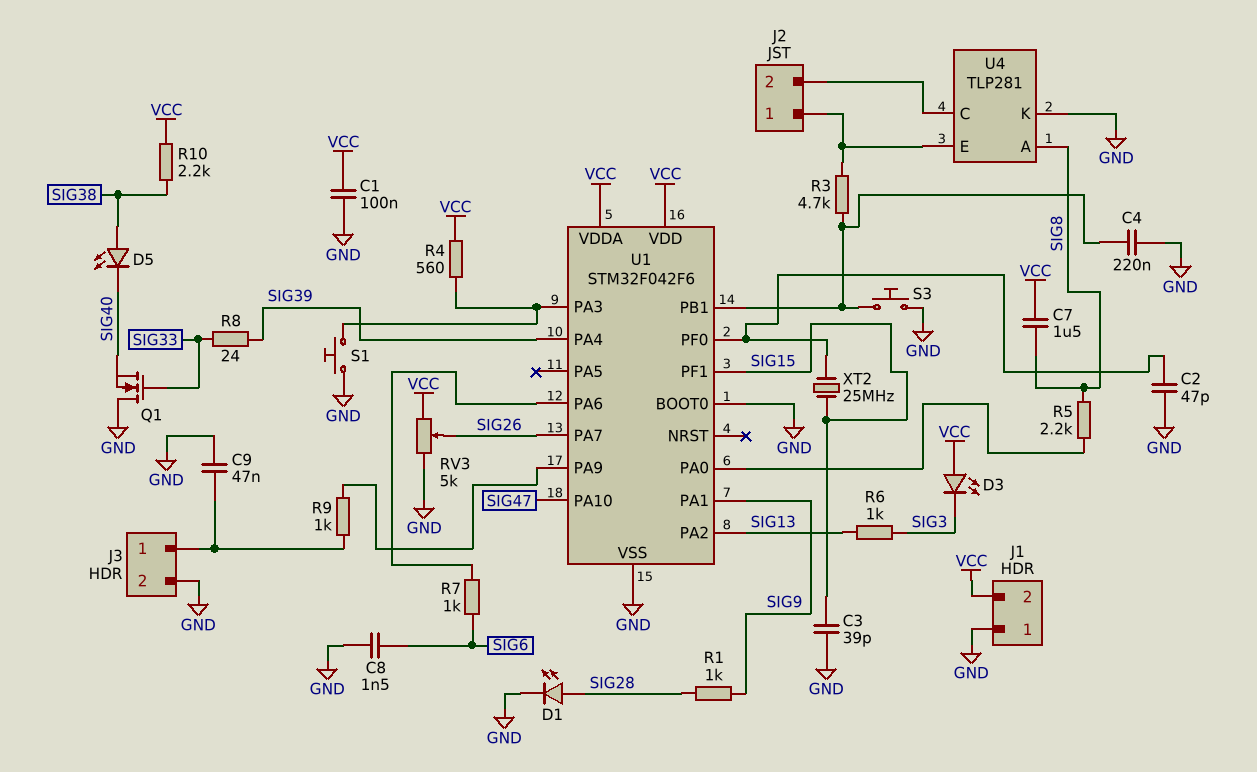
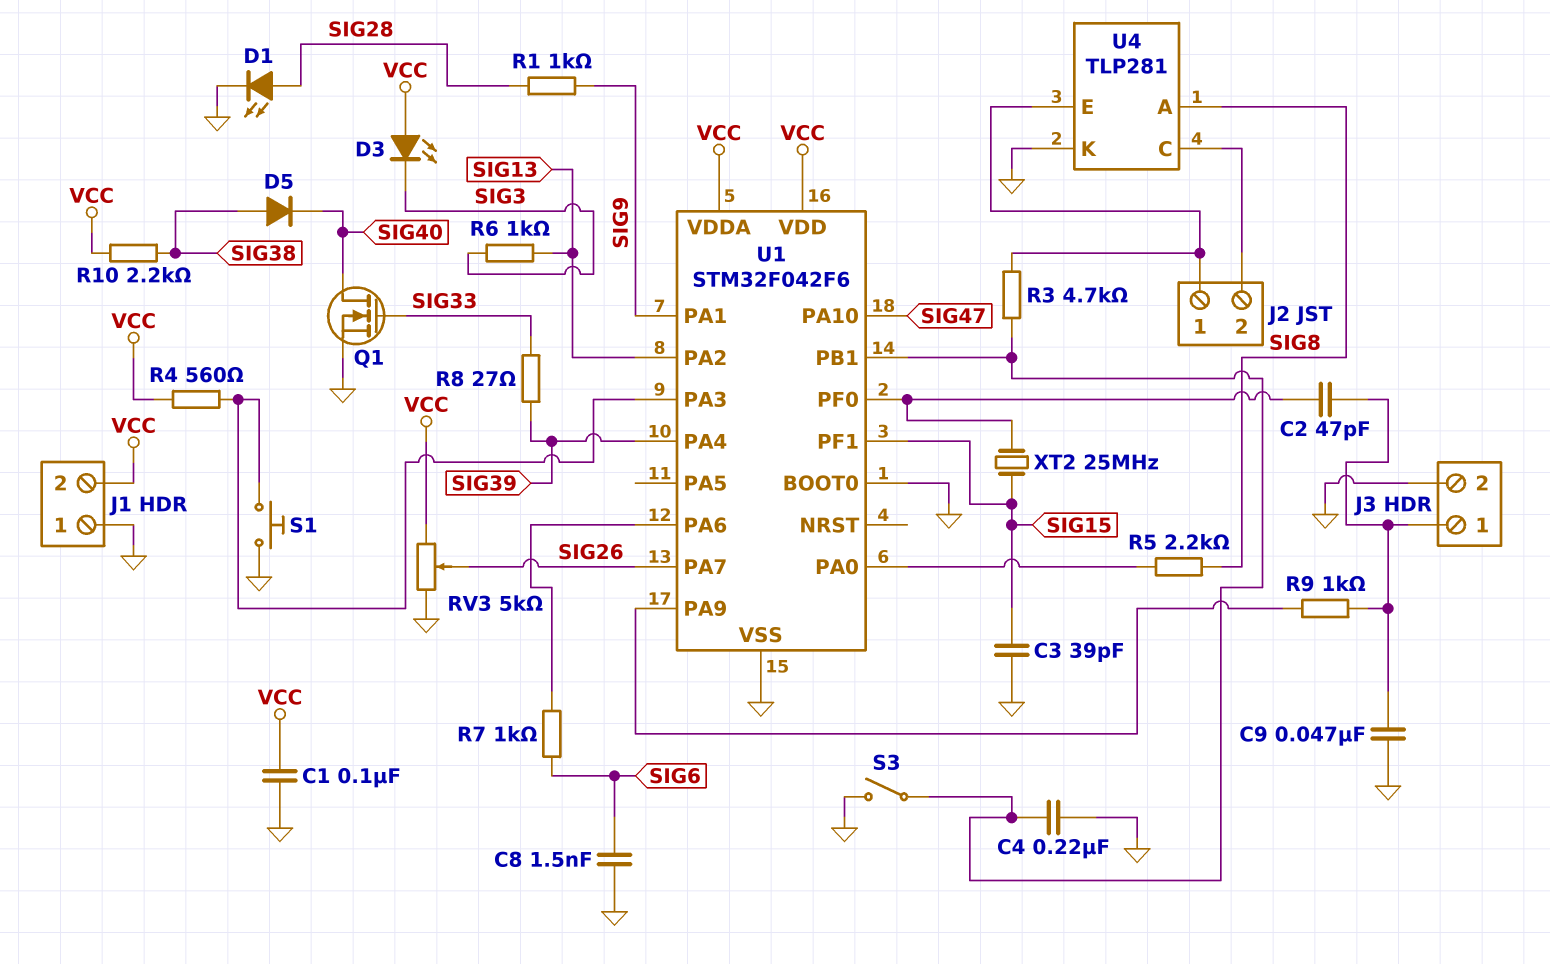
C2: 47pF (GND, U1/PF0) -> 47pF (J3/1, U1/PF0)
C7: 1.5uF (SIG8, VCC) -> none
D5: LED (A SIG38, K SIG40) -> diode (A SIG38, K SIG40)
Q1: NMOS (G SIG33, D GND, S SIG40) -> NMOS (G SIG33, D SIG40, S GND)
R8: 24 (SIG33, SIG39) -> 27 (SIG33, SIG39)
S3: button (GND, U1/PB1) -> switch (GND, U1/PB1)

